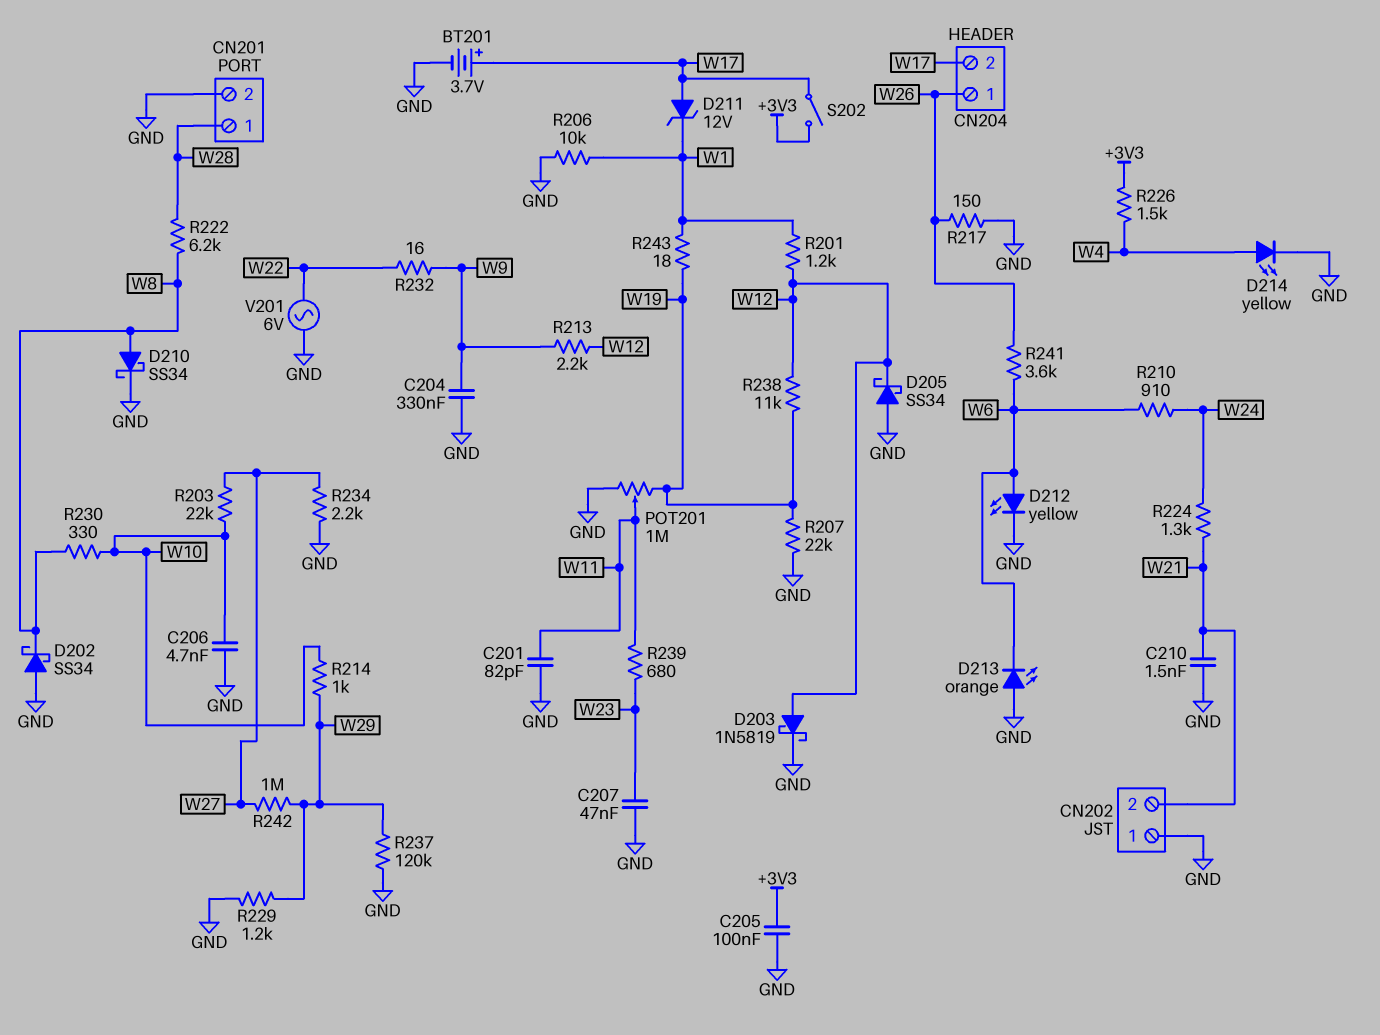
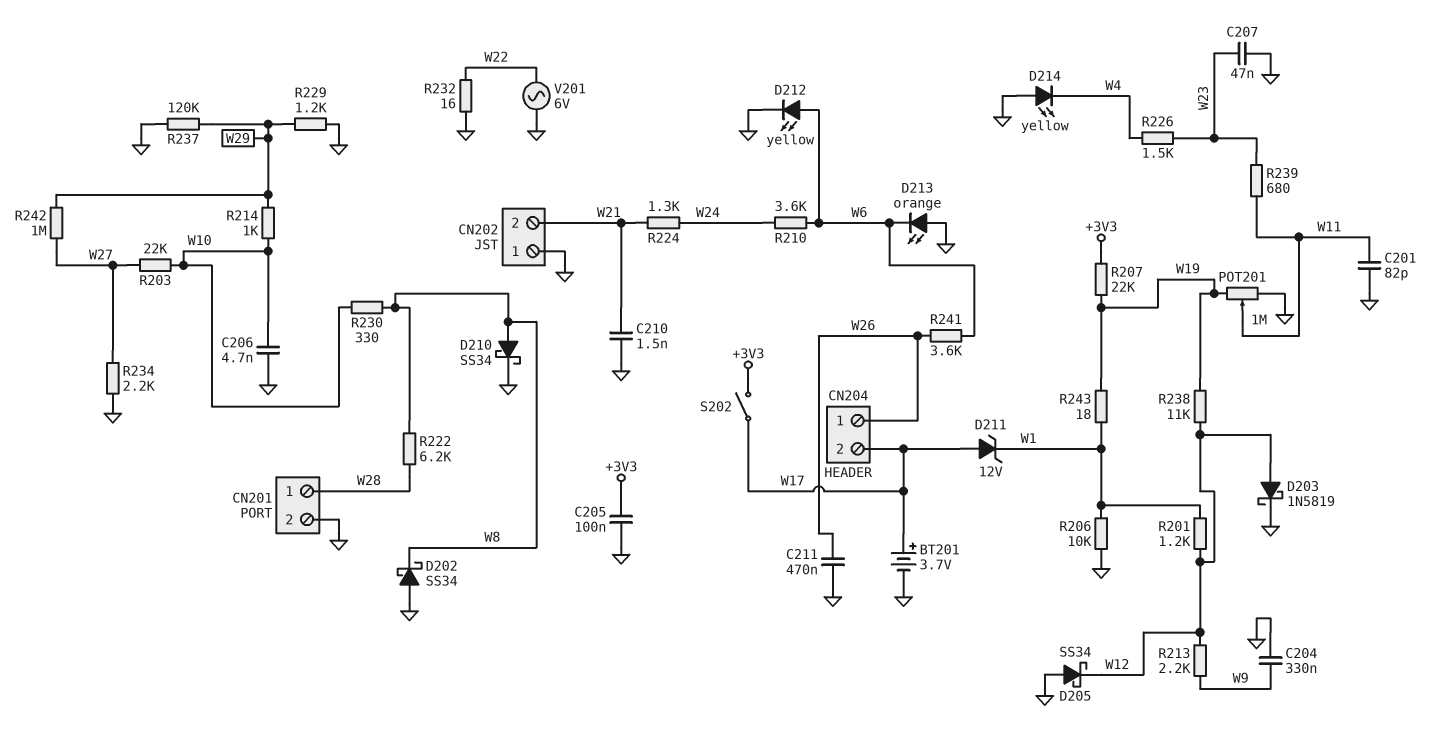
C211: none -> 470nF (GND, W26)
D214: LED yellow (A W4, K GND) -> LED yellow (A GND, K W4)
R207: 22k (GND, W19) -> 22k (+3V3, W19)
R210: 910 (W6, W24) -> 3.6k (W6, W24)
R217: 150 (GND, W26) -> none
R226: 1.5k (+3V3, W4) -> 1.5k (W4, W23)
R232: 16 (W9, W22) -> 16 (GND, W22)

